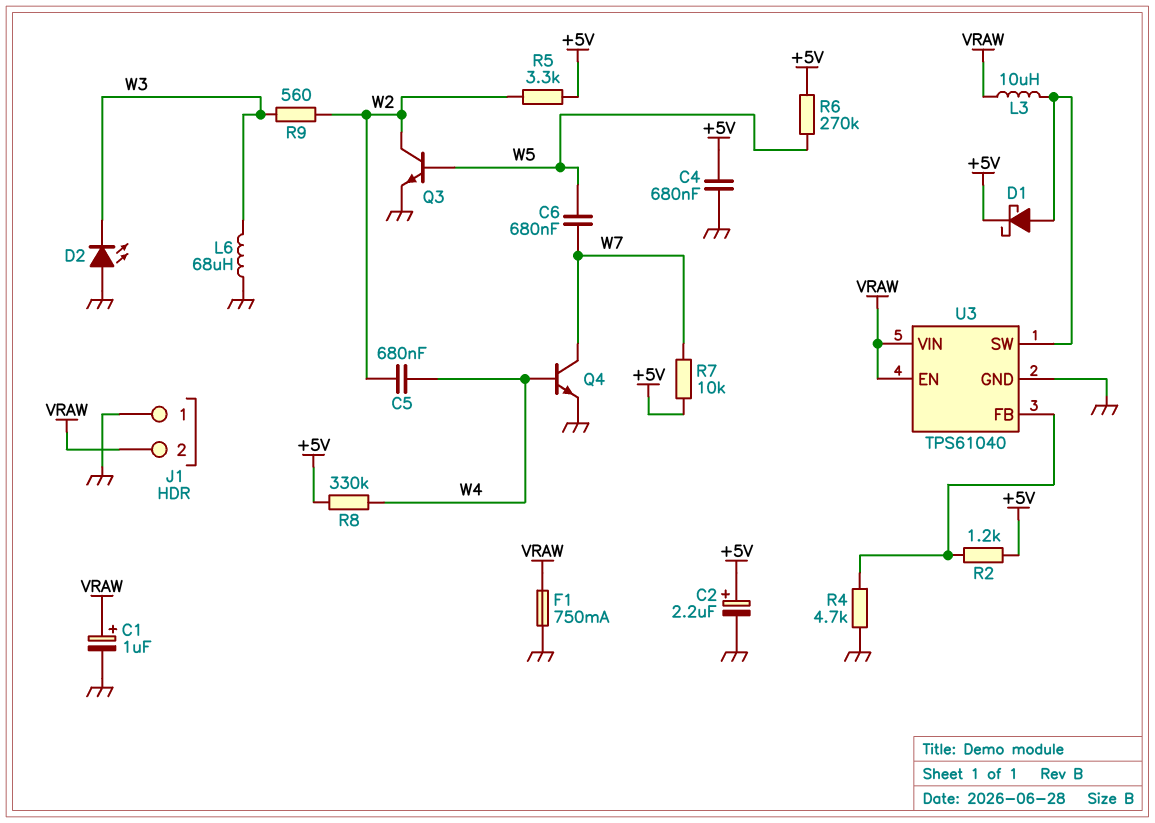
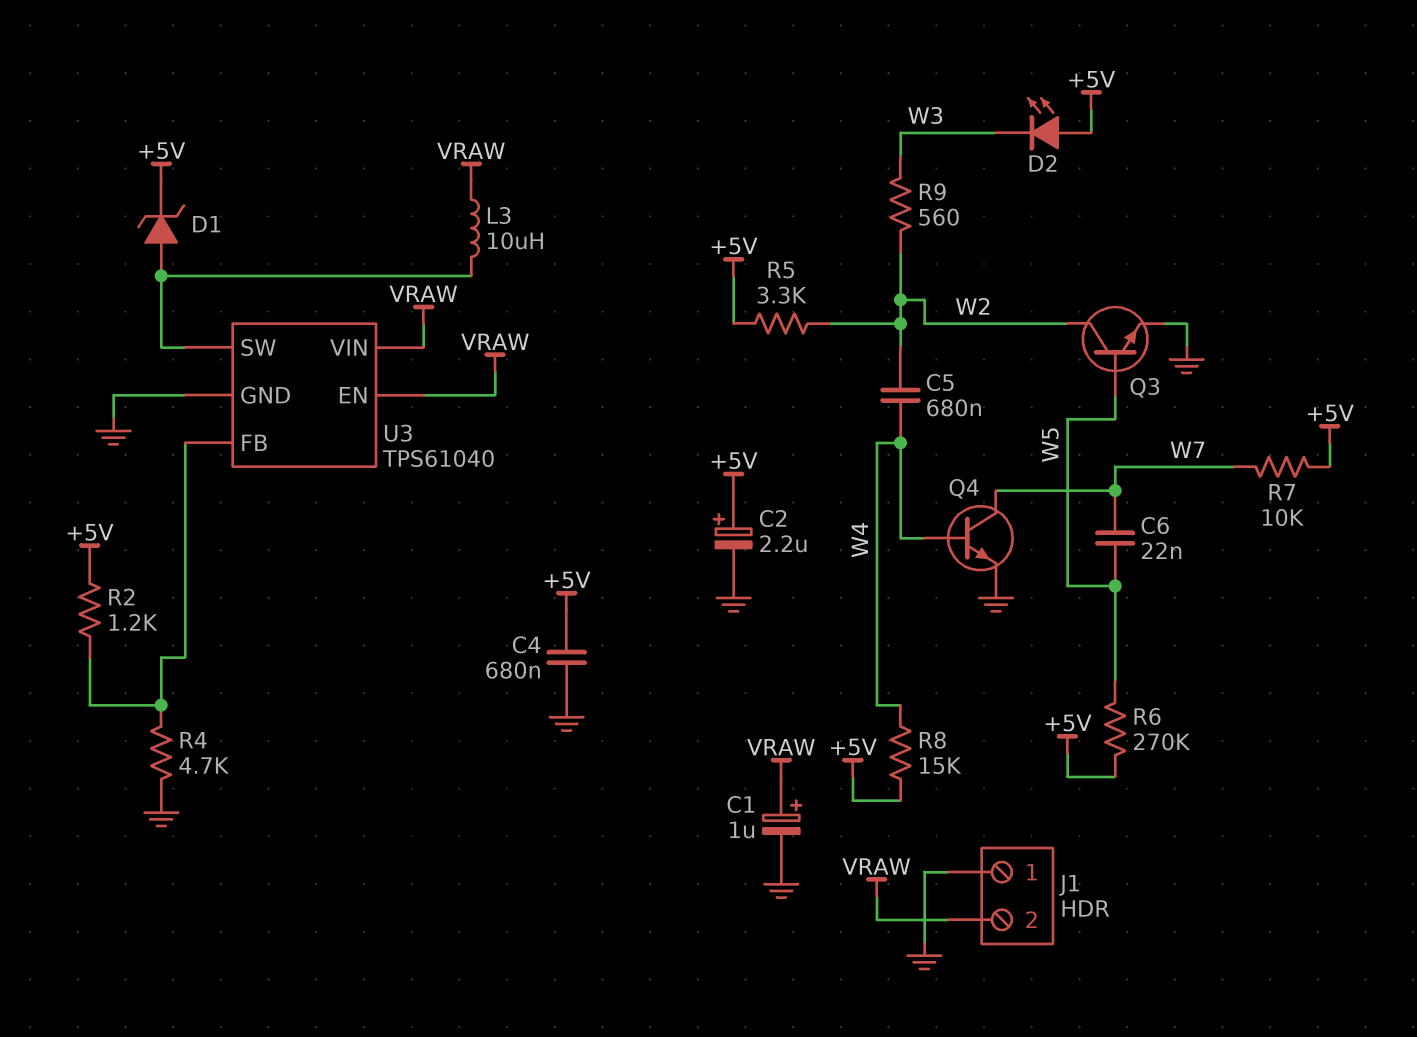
C6: 680nF (W5, W7) -> 22nF (W5, W7)
D1: schottky (A U3/SW, K +5V) -> zener (A U3/SW, K +5V)
D2: LED (A GND, K W3) -> LED (A +5V, K W3)
F1: 750mA (GND, VRAW) -> none
L6: 68uH (GND, W3) -> none
R8: 330k (+5V, W4) -> 15k (+5V, W4)

